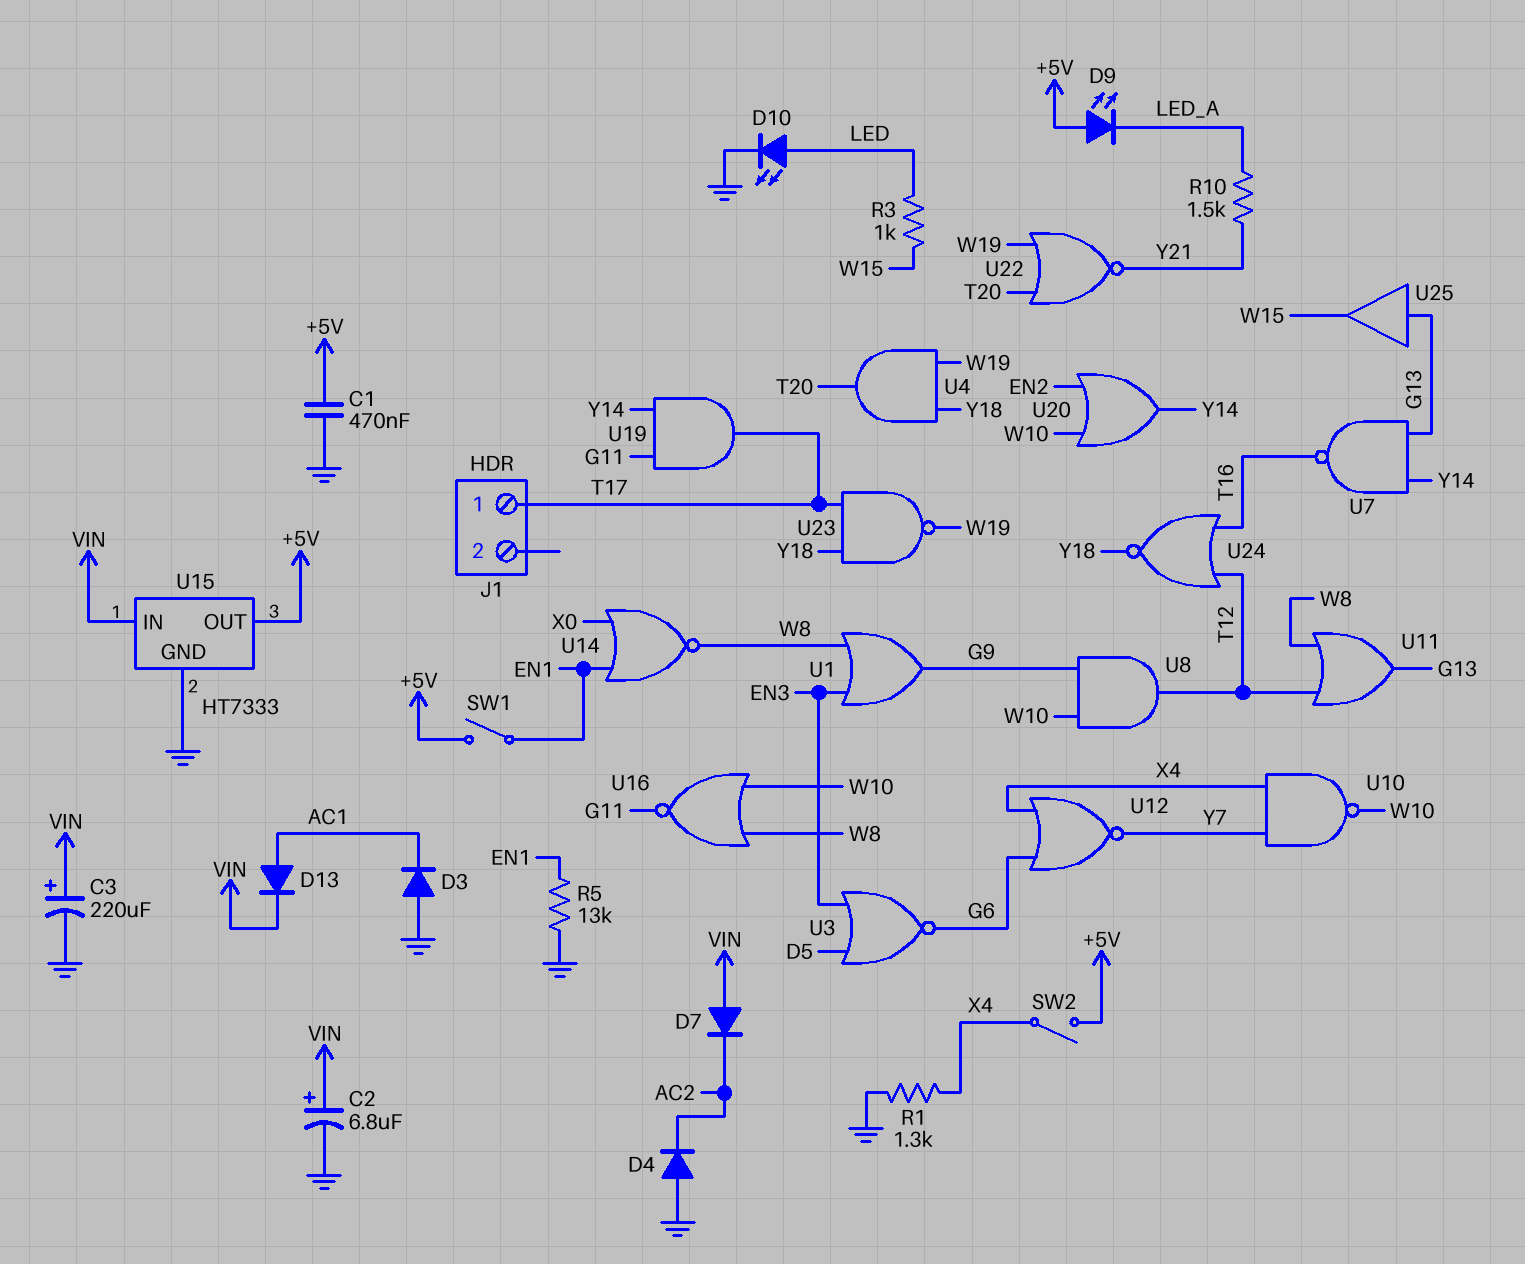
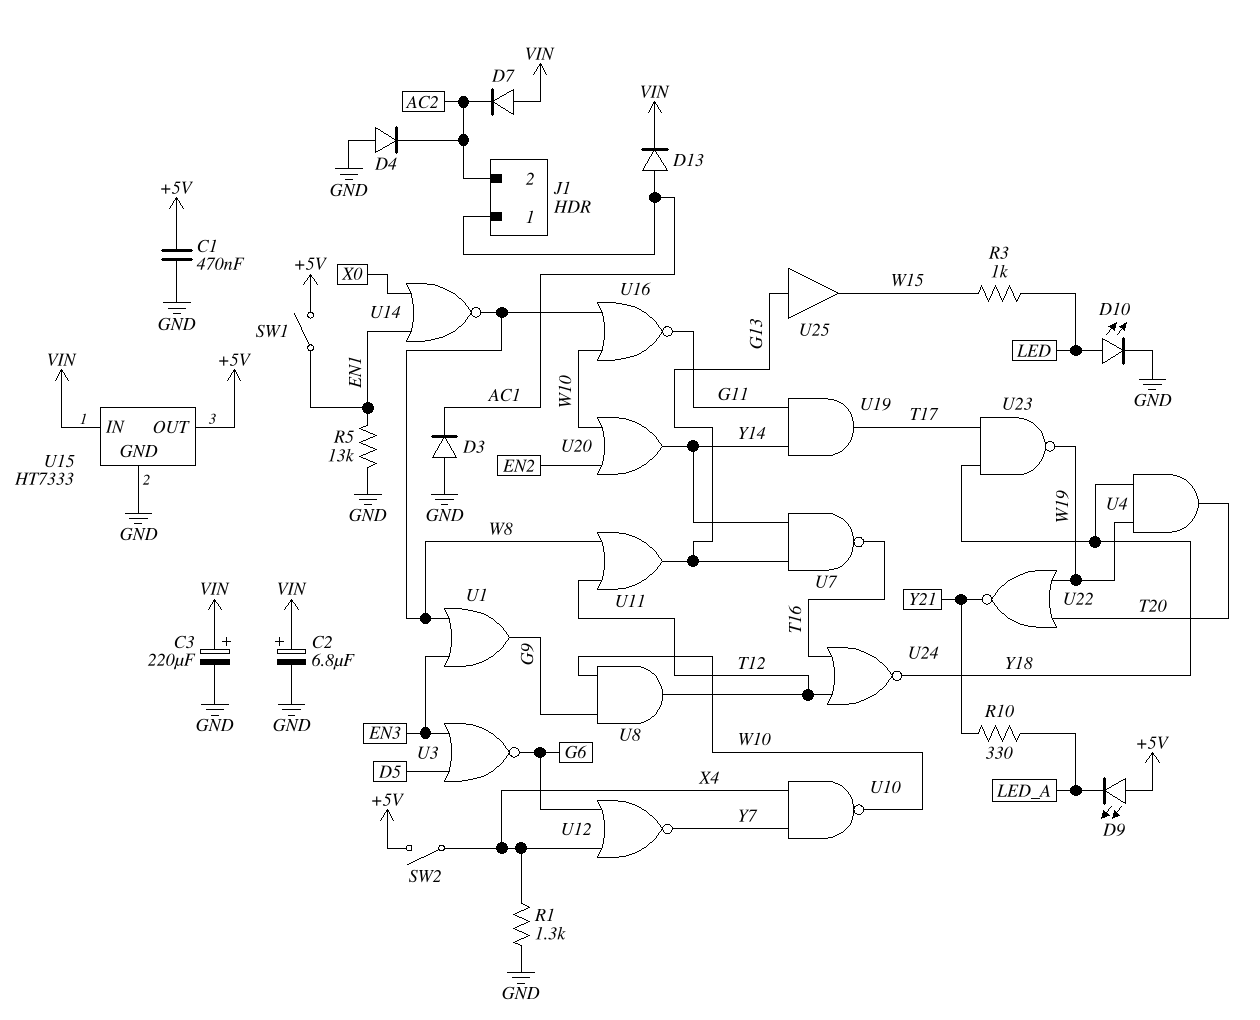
J1 pin 1: T17 -> AC1
J1 pin 2: none -> AC2
R10: 1.5k (LED_A, Y21) -> 330 (LED_A, Y21)

